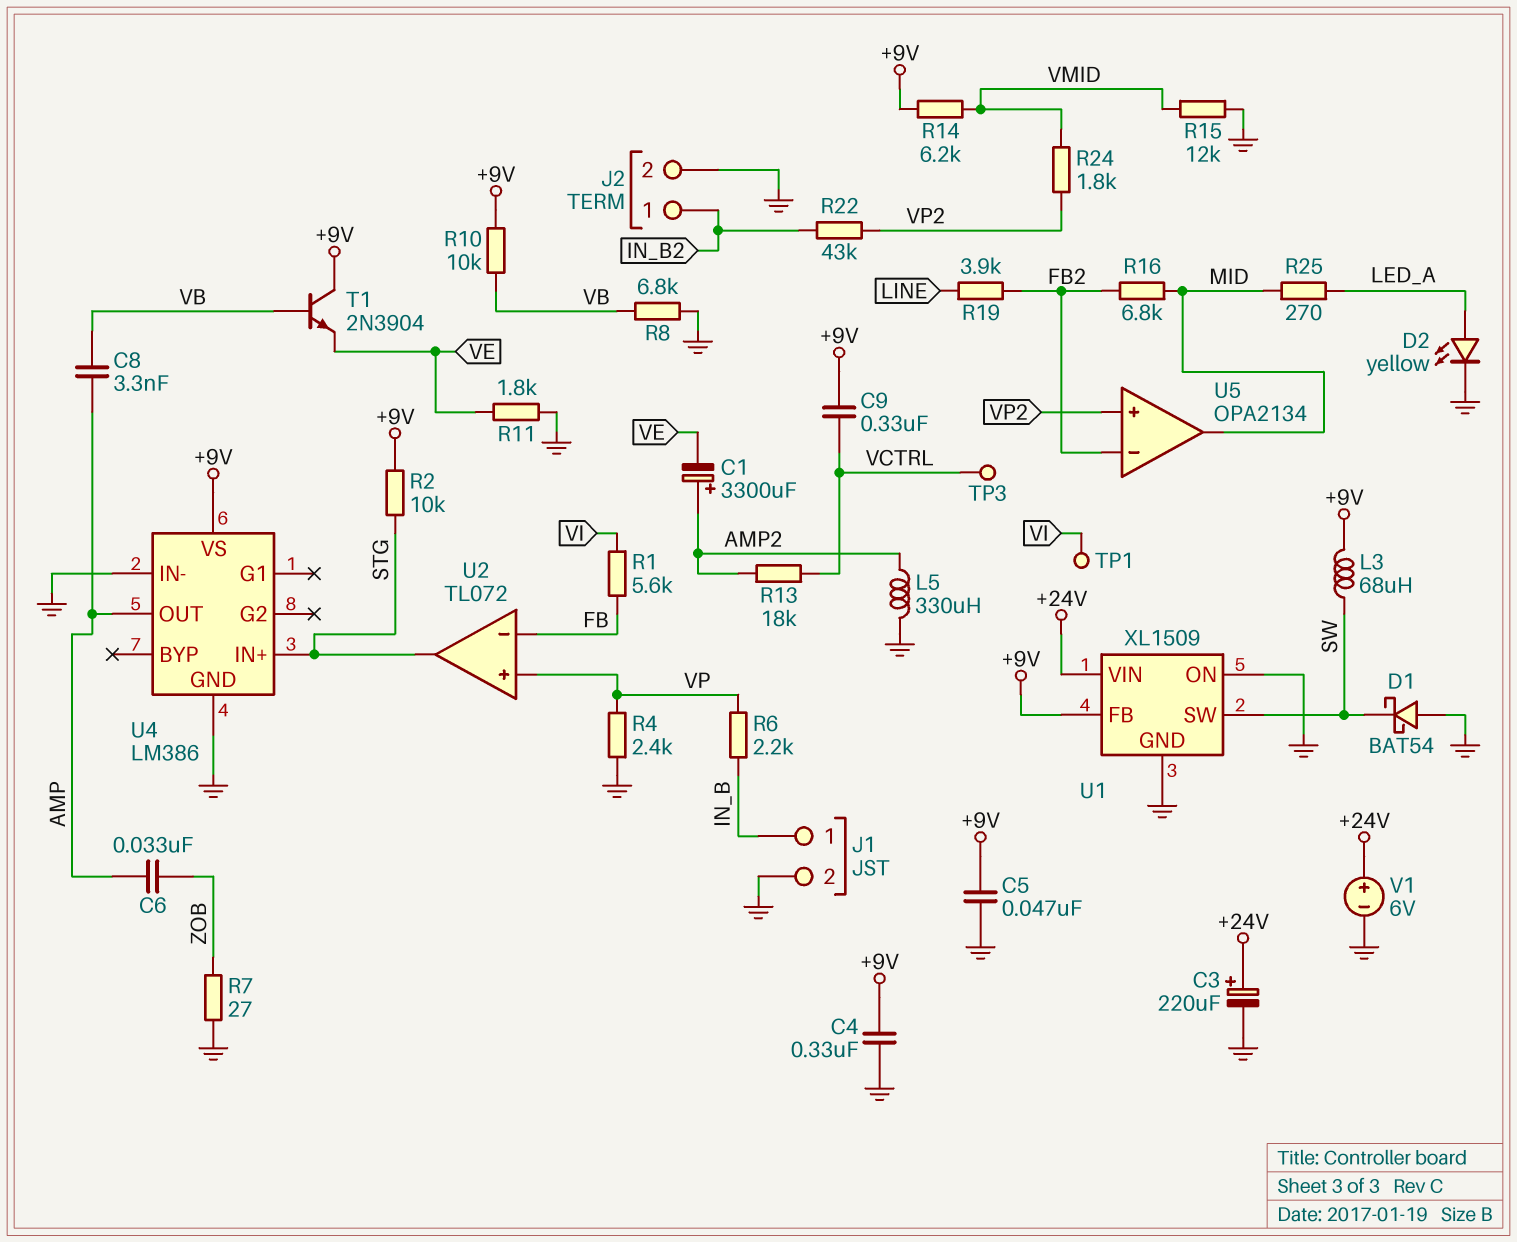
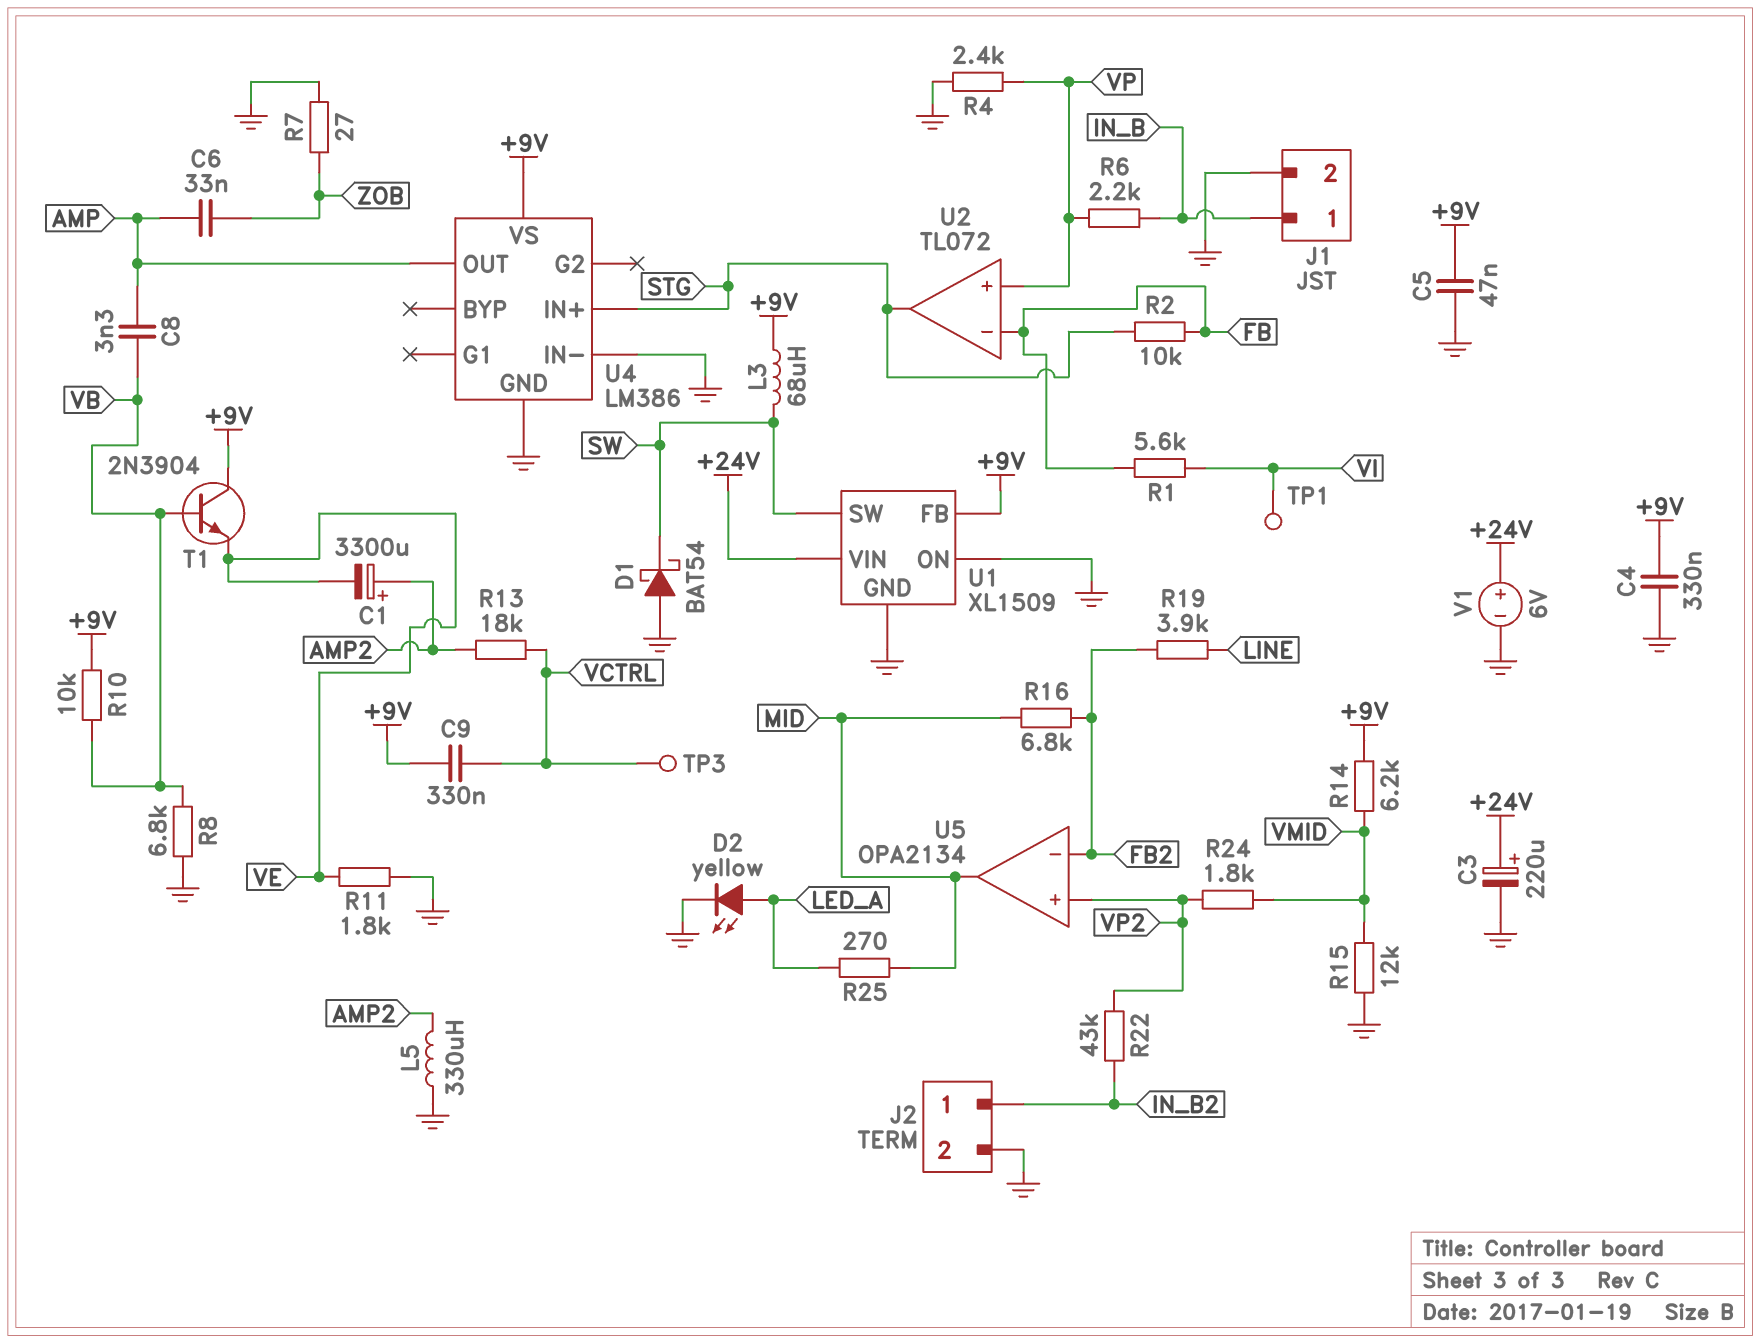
R2: 10k (+9V, STG) -> 10k (FB, STG)

